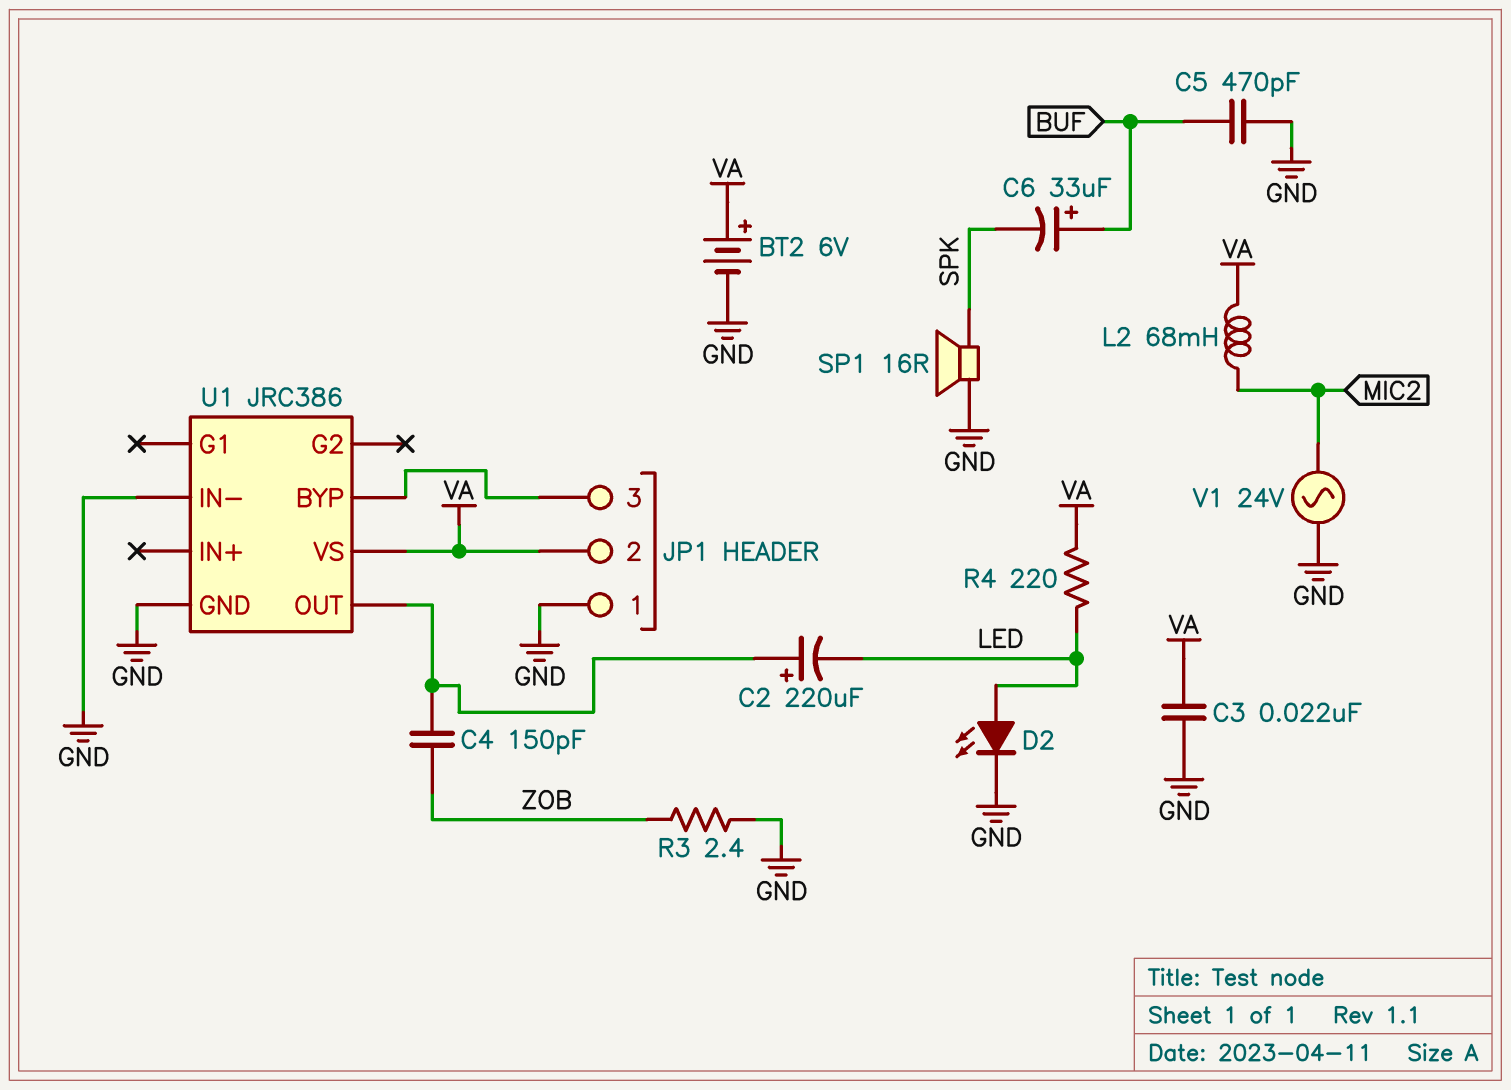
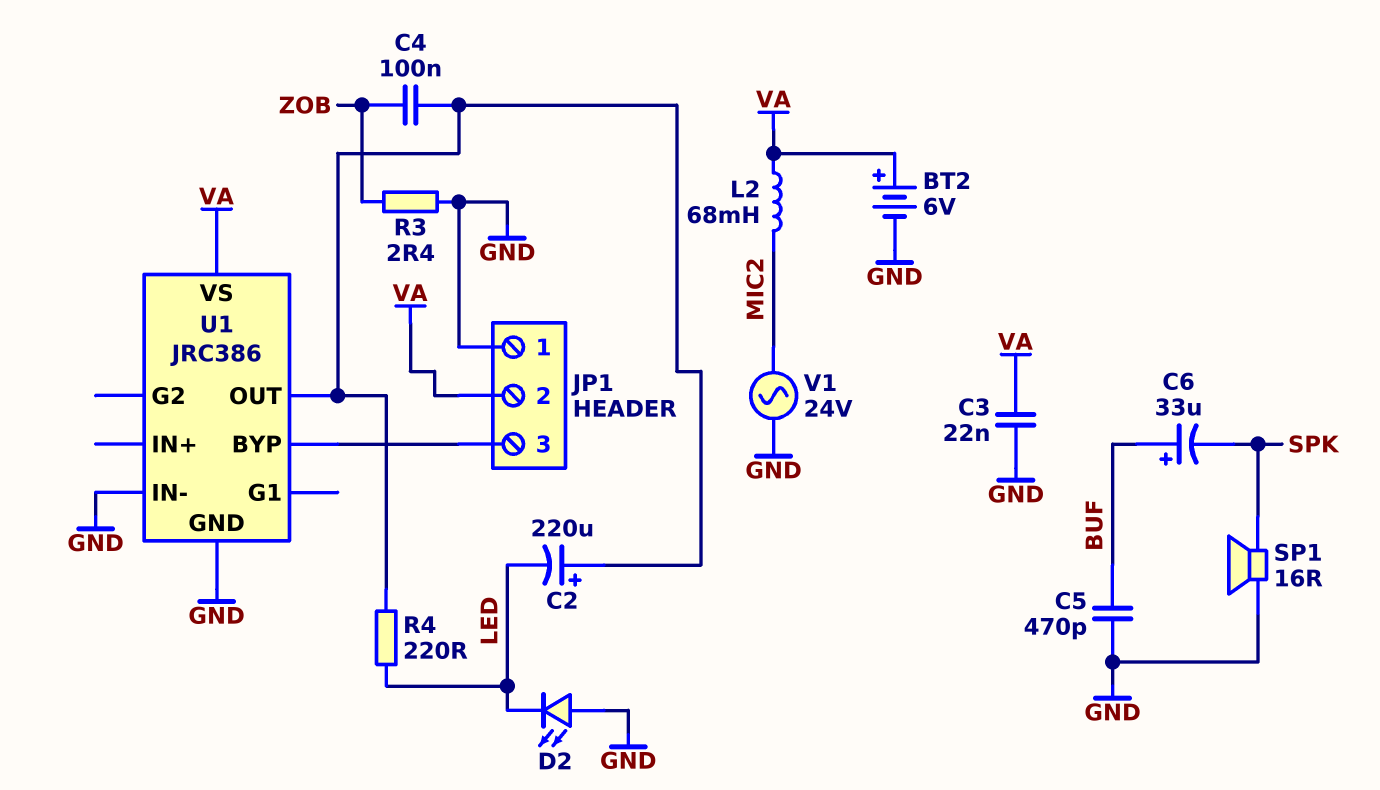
C4: 150pF (U1/OUT, ZOB) -> 100nF (U1/OUT, ZOB)
D2: LED (A LED, K GND) -> LED (A GND, K LED)
R4: 220 (LED, VA) -> 220 (LED, U1/OUT)

